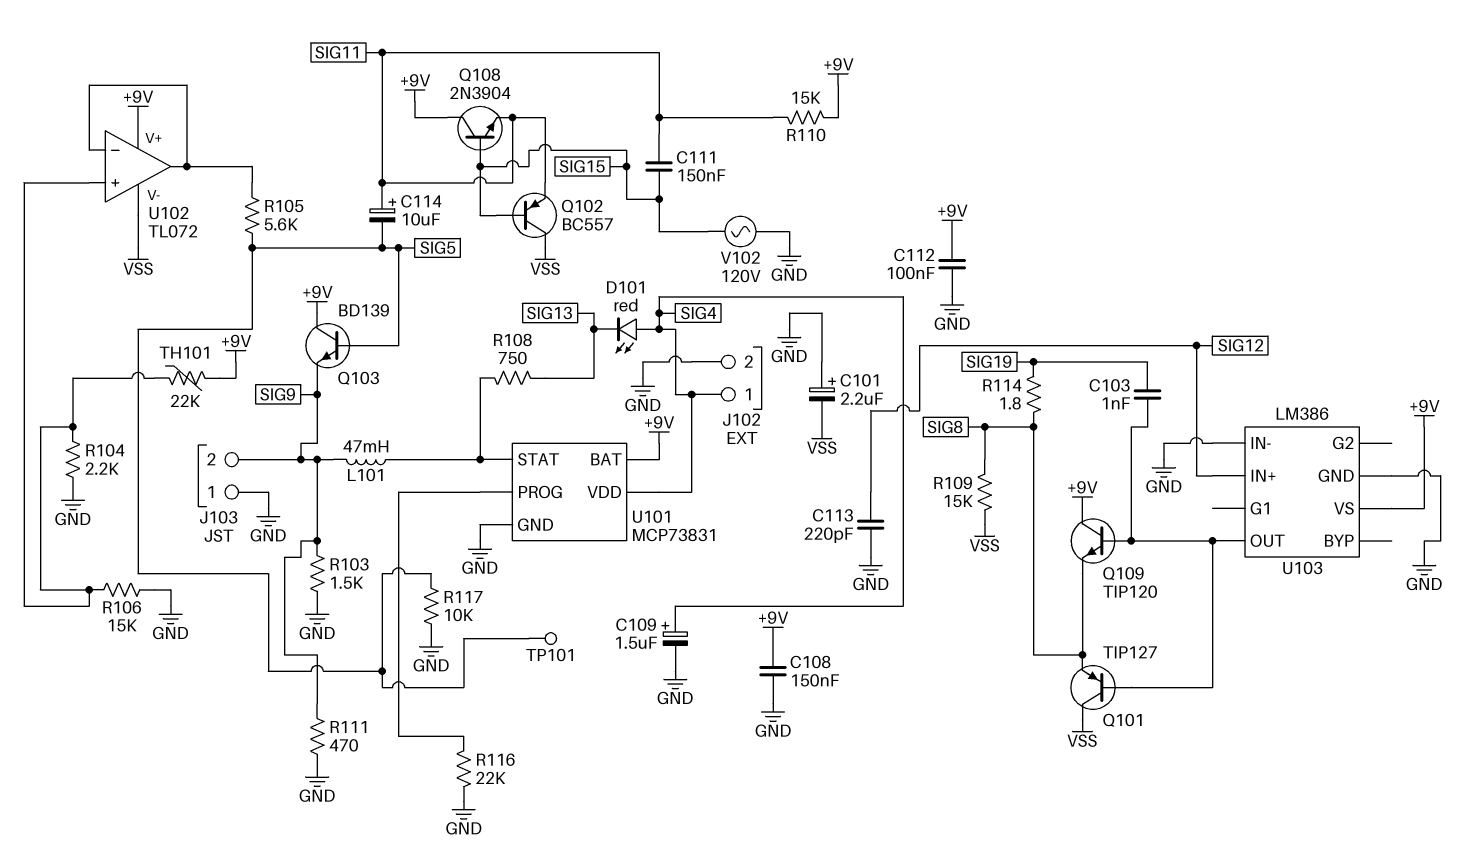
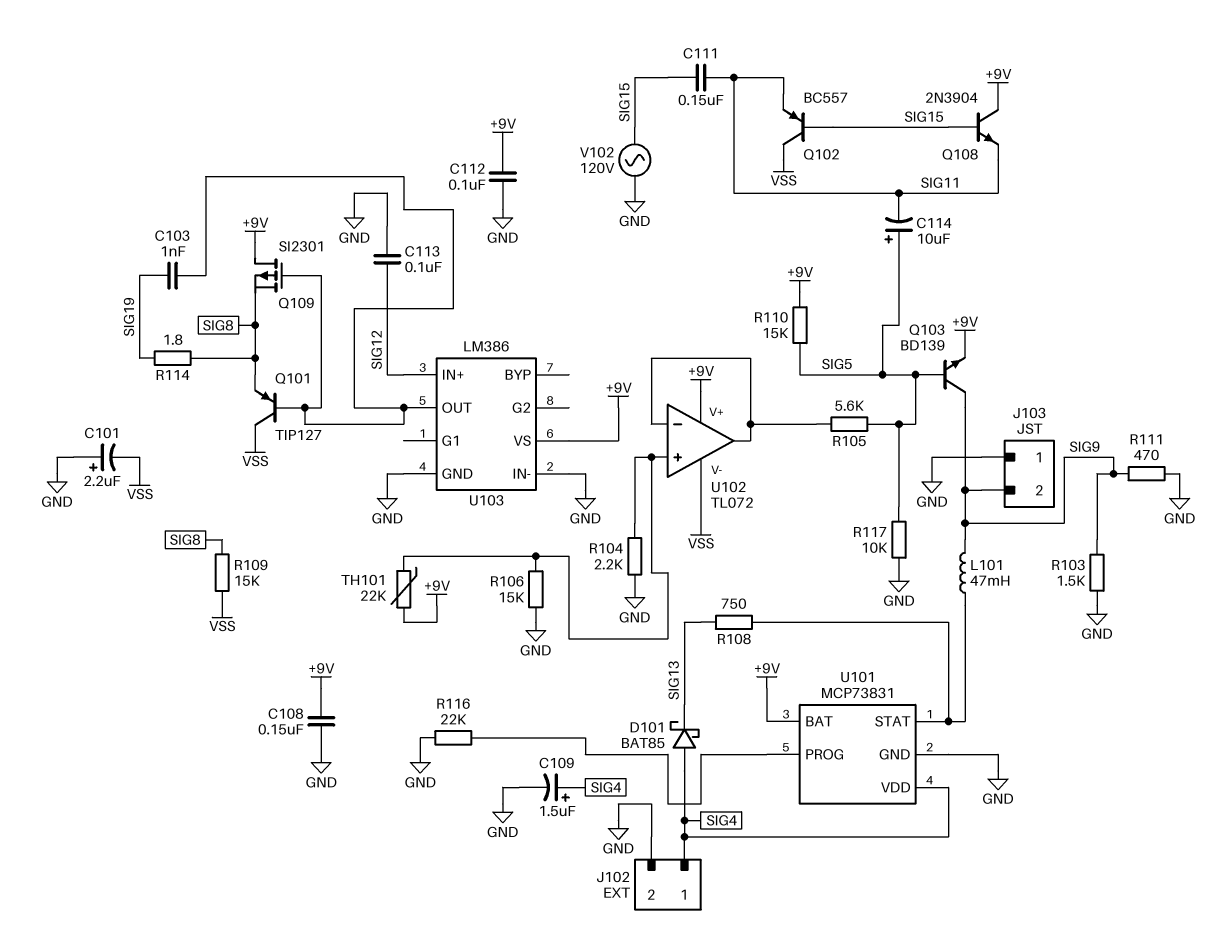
C113: 220pF (GND, SIG12) -> 100nF (GND, SIG12)
C114: 10uF (plus SIG11, minus SIG5) -> 10uF (plus SIG5, minus SIG11)
D101: LED red (A SIG4, K SIG13) -> schottky BAT85 (A SIG4, K SIG13)
Q103: NPN BD139 (B SIG5, C +9V, E SIG9) -> NPN BD139 (B SIG5, C SIG9, E +9V)
Q109: NPN TIP120 (B U103/OUT, C +9V, E SIG8) -> PMOS SI2301 (G U103/OUT, D +9V, S SIG8)
R110: 15k (+9V, SIG11) -> 15k (+9V, SIG5)
TP101: test point (SIG5) -> none

